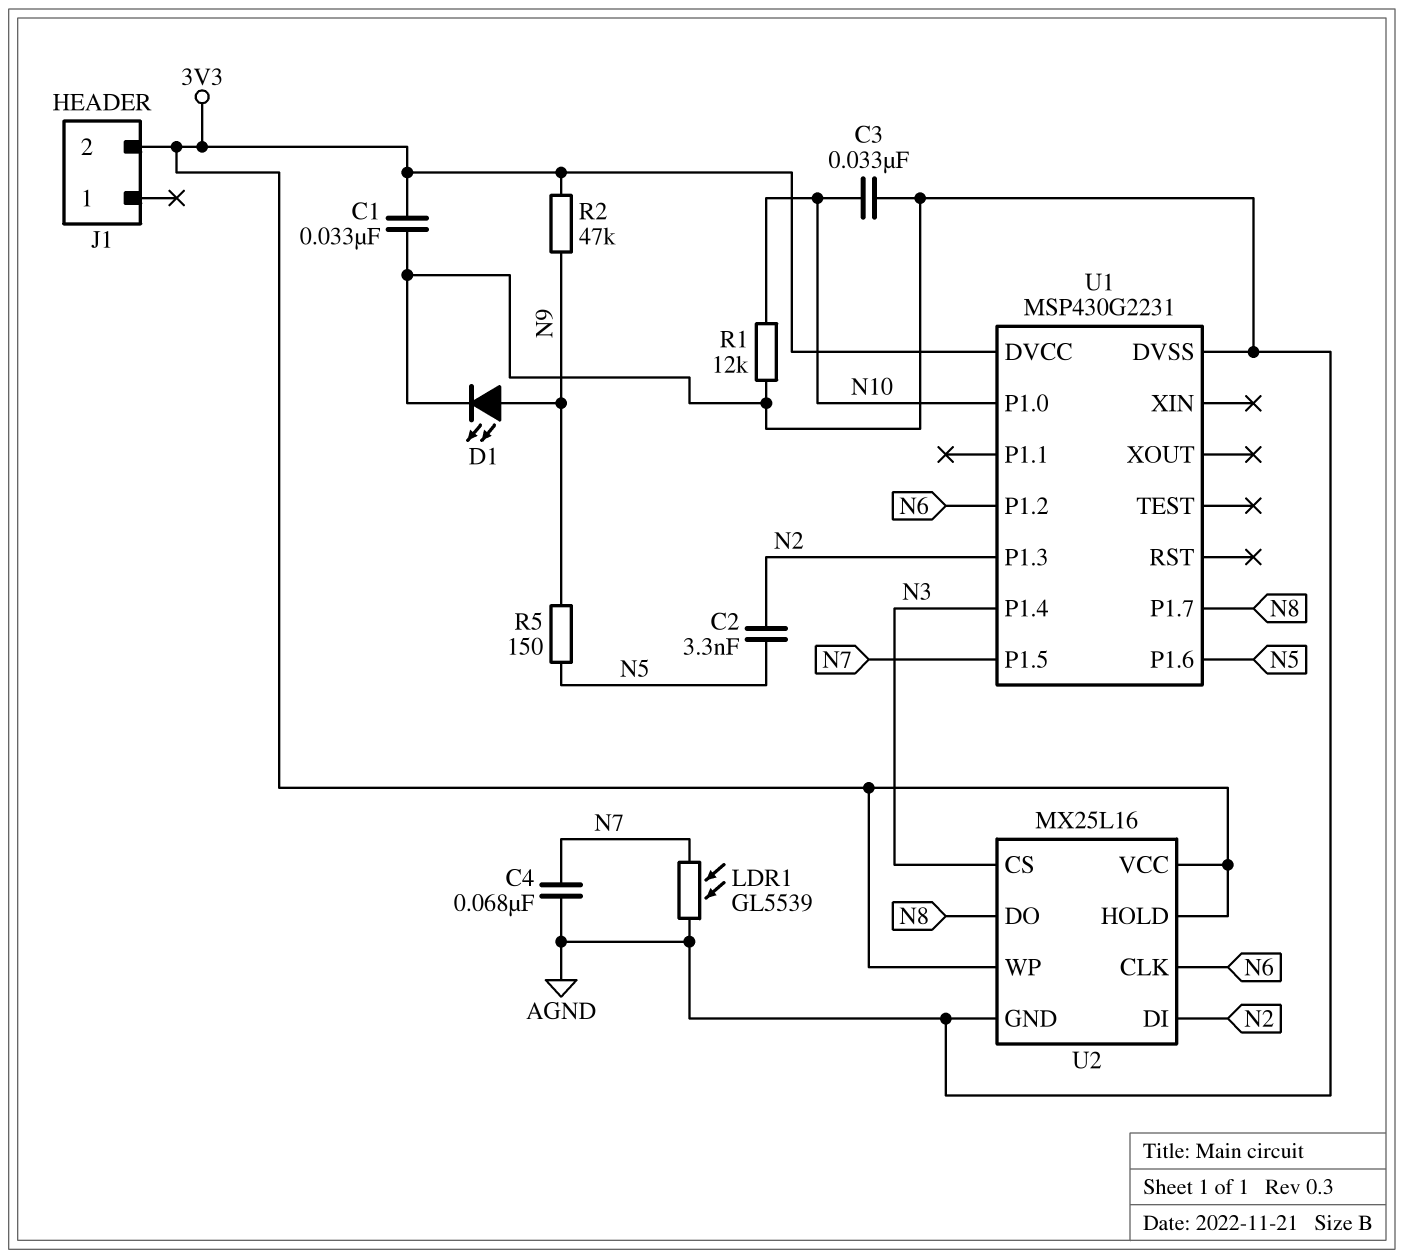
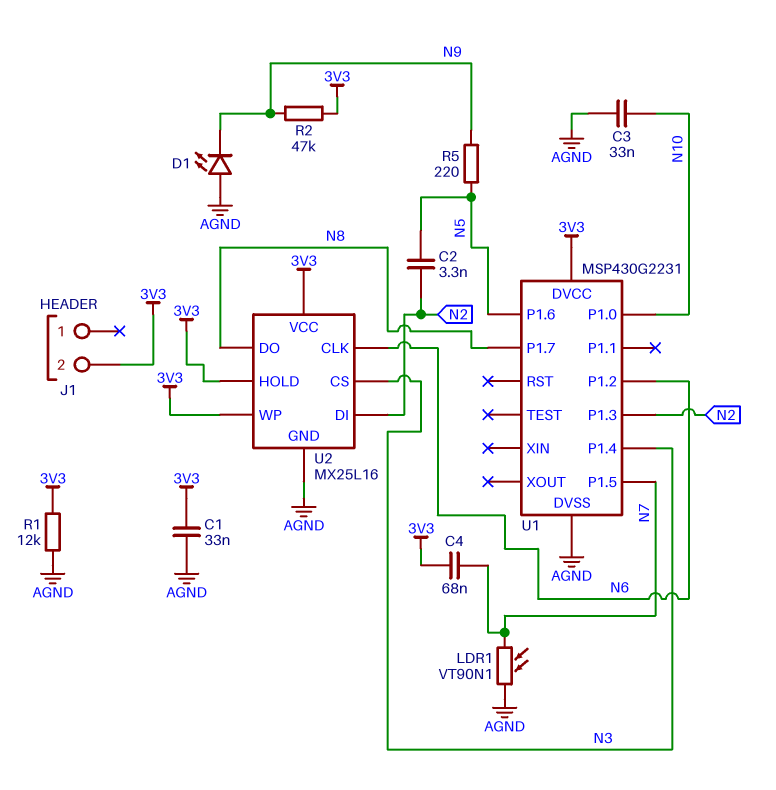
C4: 68nF (AGND, N7) -> 68nF (3V3, N7)
D1: LED (A N9, K AGND) -> LED (A AGND, K N9)
LDR1: GL5539 (AGND, N7) -> VT90N1 (AGND, N7)
R1: 12k (AGND, N10) -> 12k (3V3, AGND)
R5: 150 (N5, N9) -> 220 (N5, N9)

